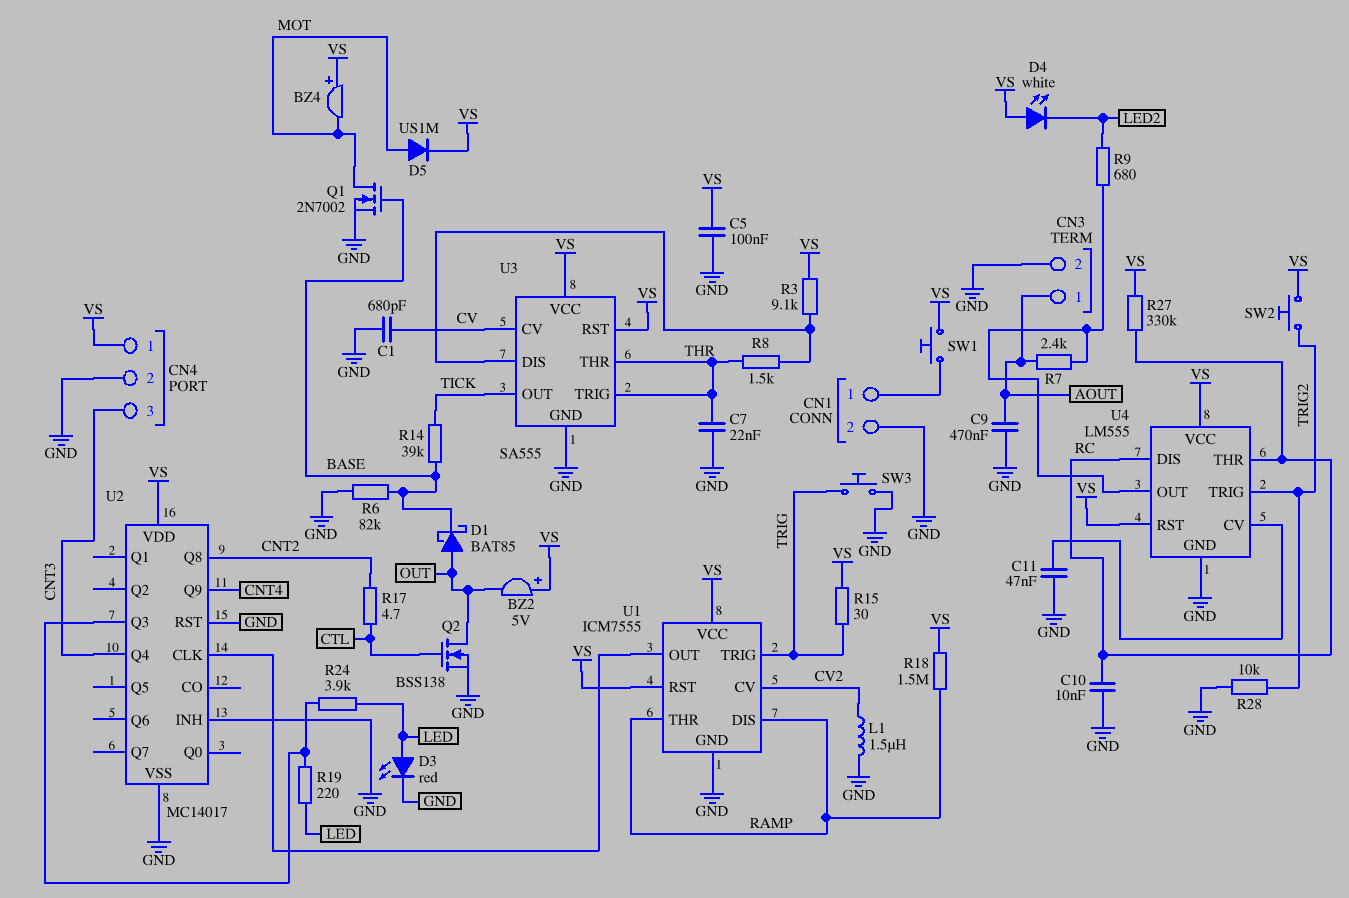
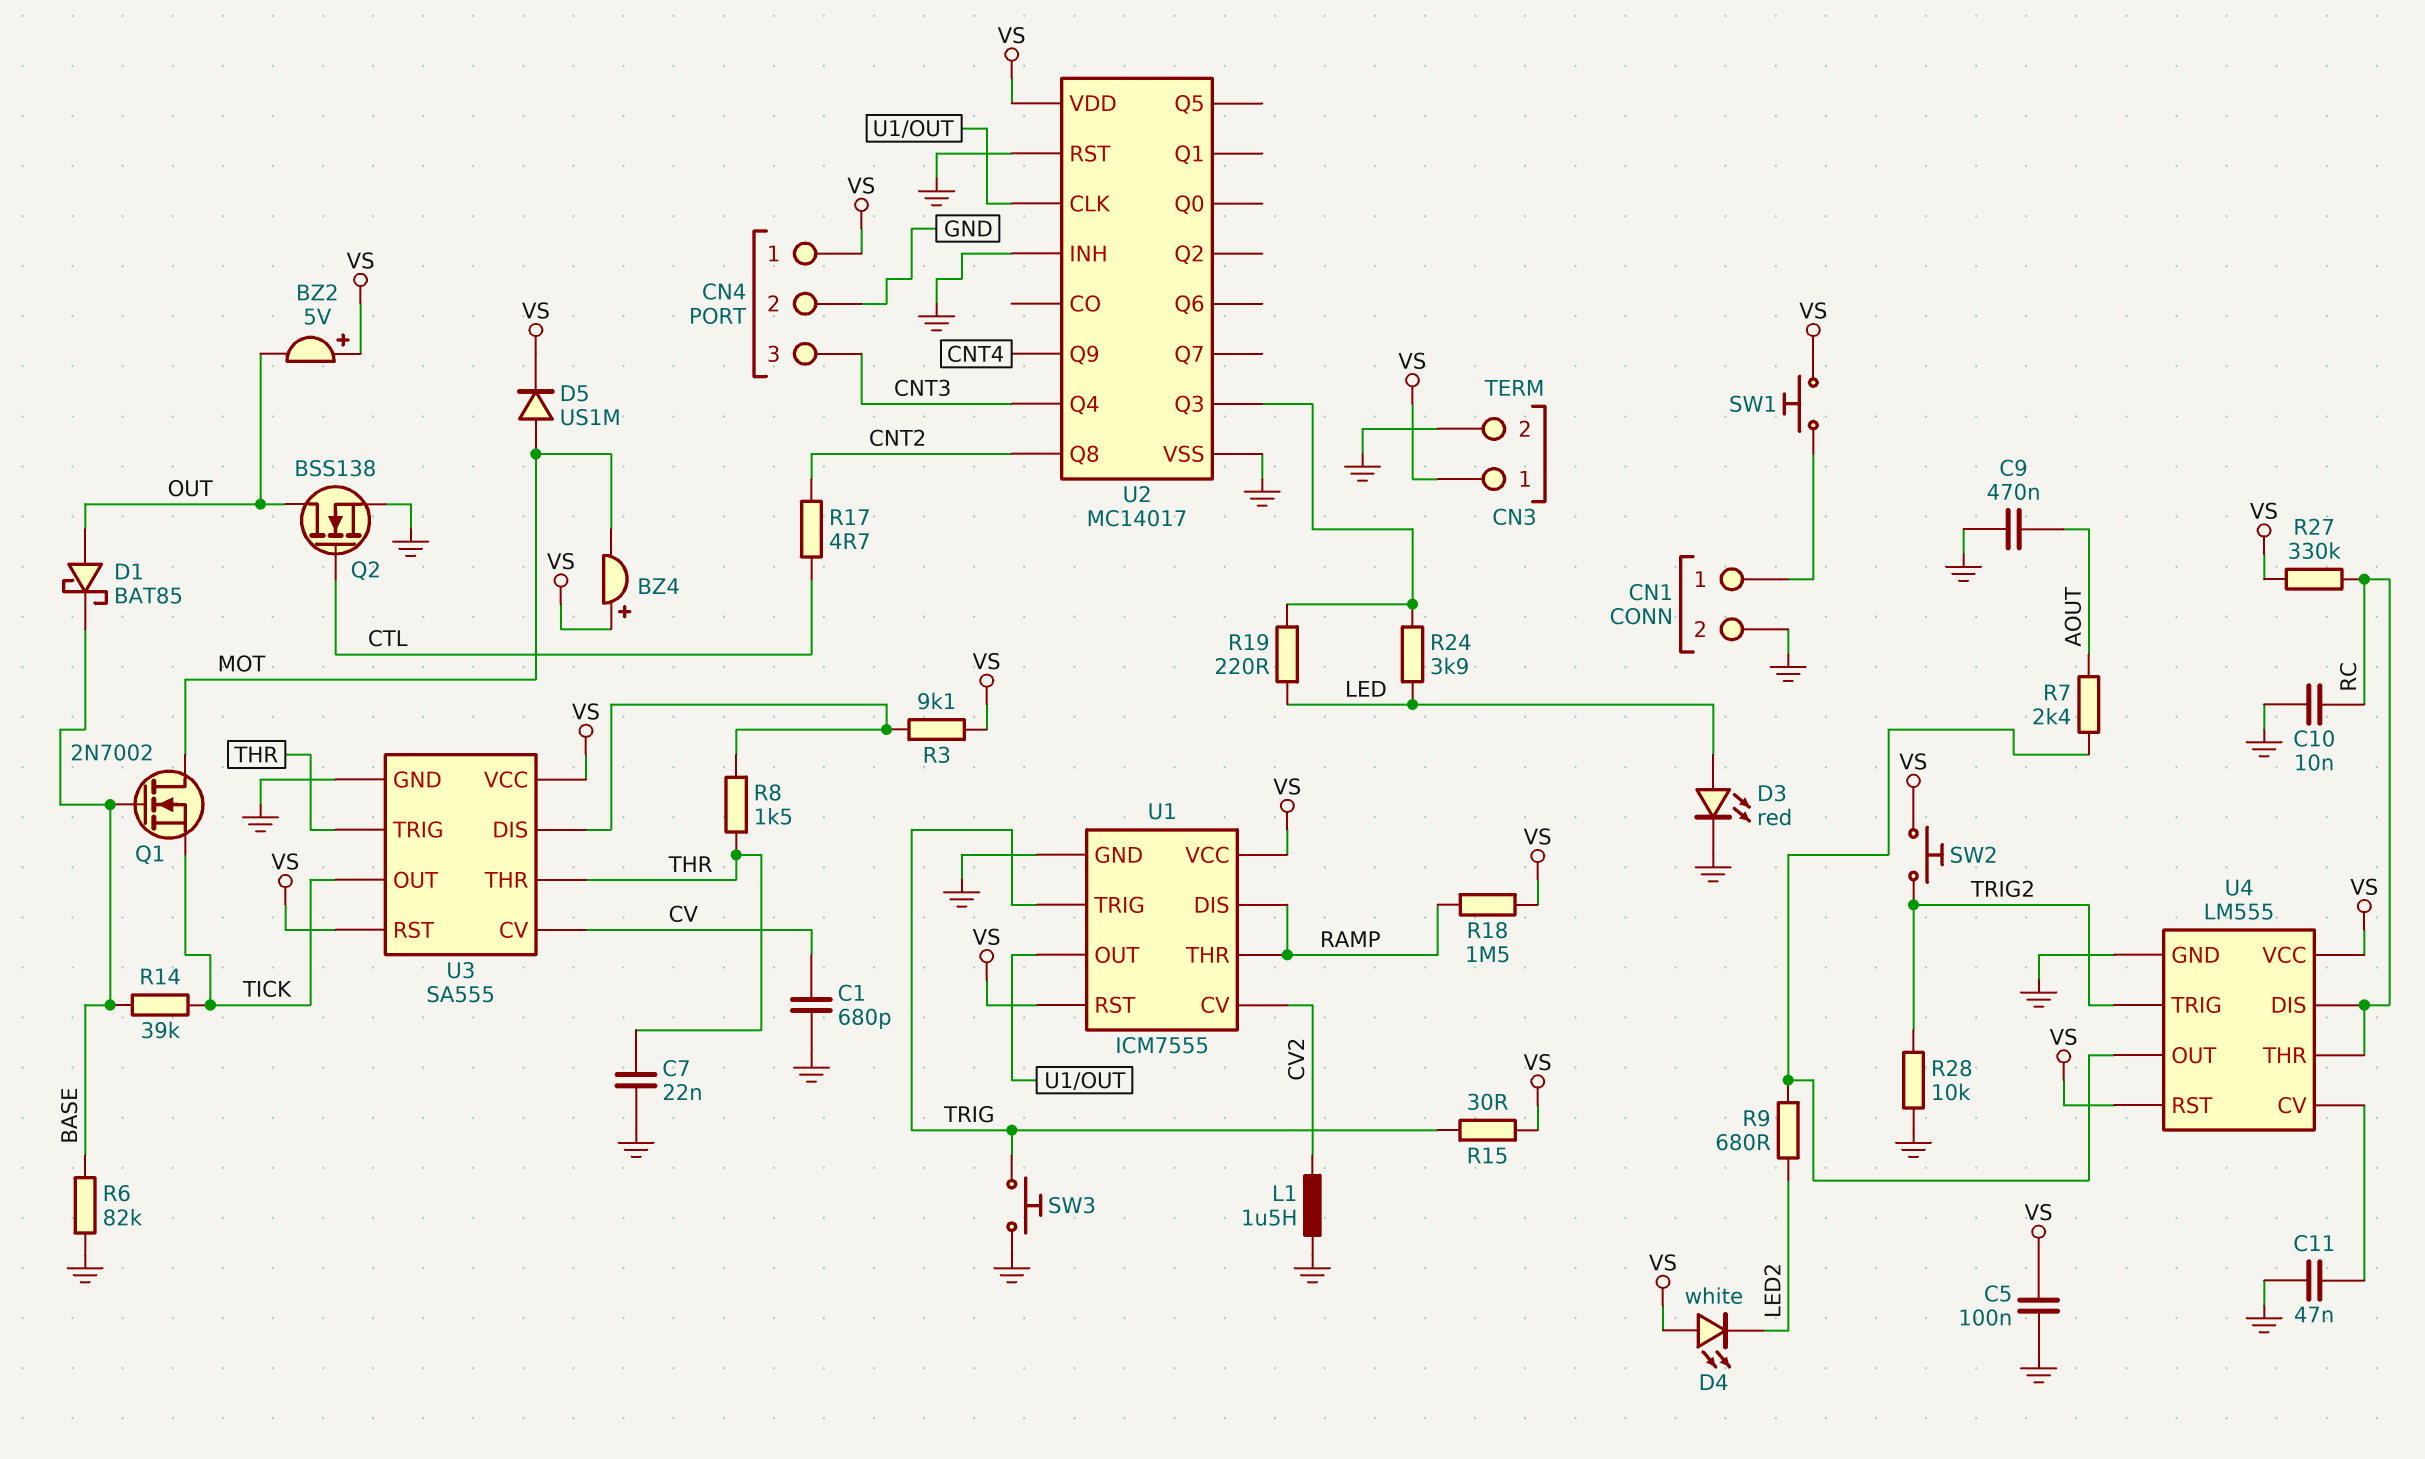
CN3 pin 1: AOUT -> VS
Q1: NMOS 2N7002 (G BASE, D MOT, S GND) -> NMOS 2N7002 (G BASE, D MOT, S TICK)

